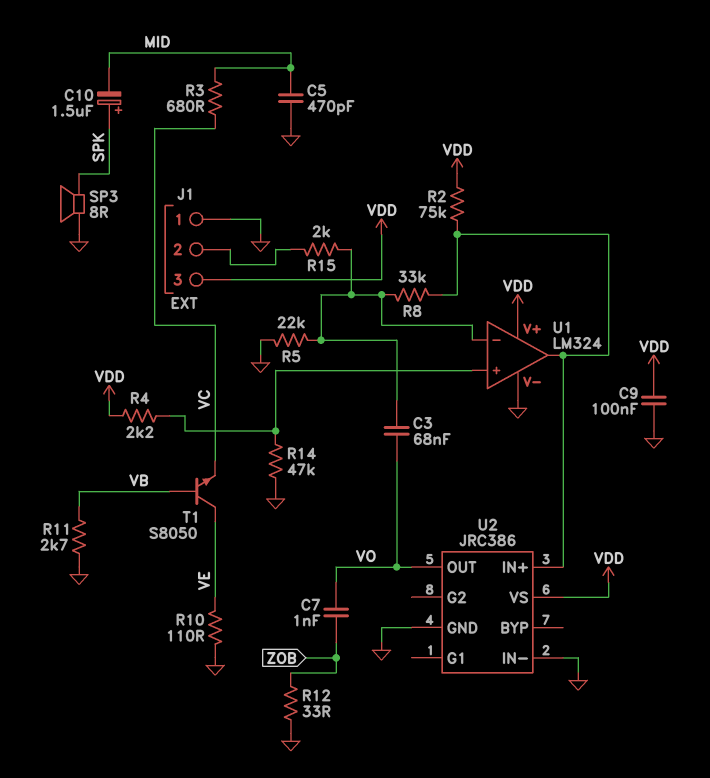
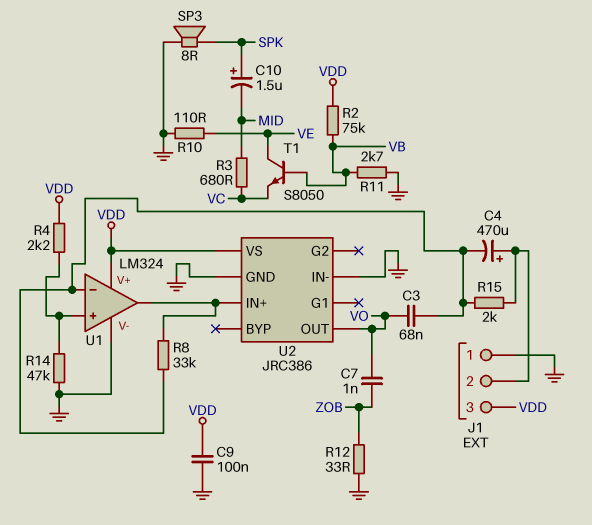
C4: none -> 470uF (plus J1/2, minus U1/in-)
C5: 470pF (GND, MID) -> none
R2: 75k (U1/out, VDD) -> 75k (VB, VDD)
R5: 22k (GND, U1/in-) -> none

